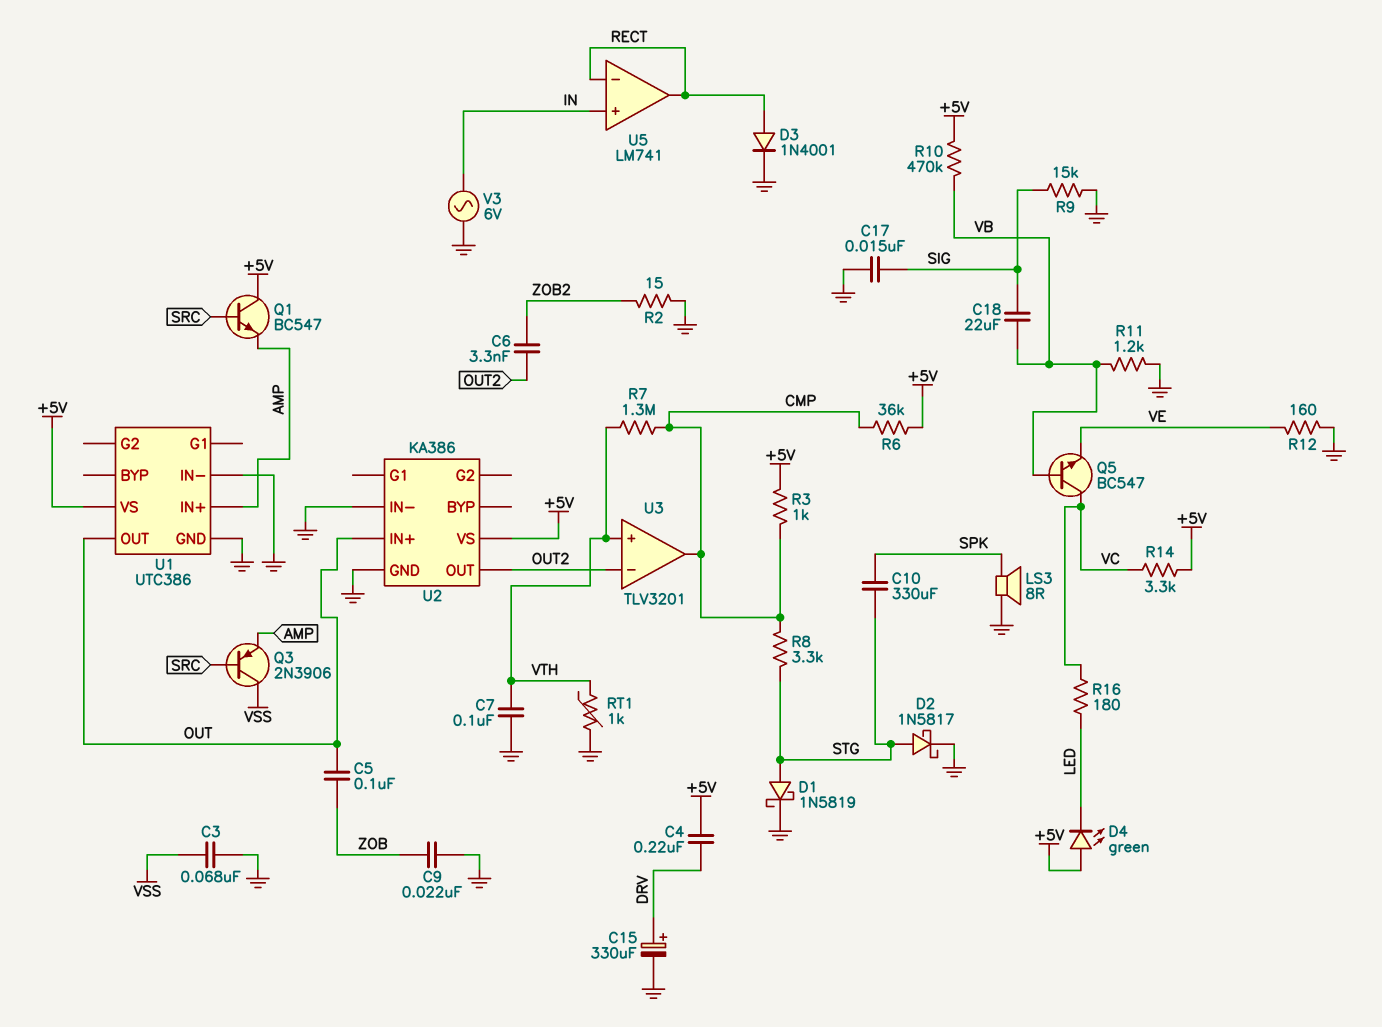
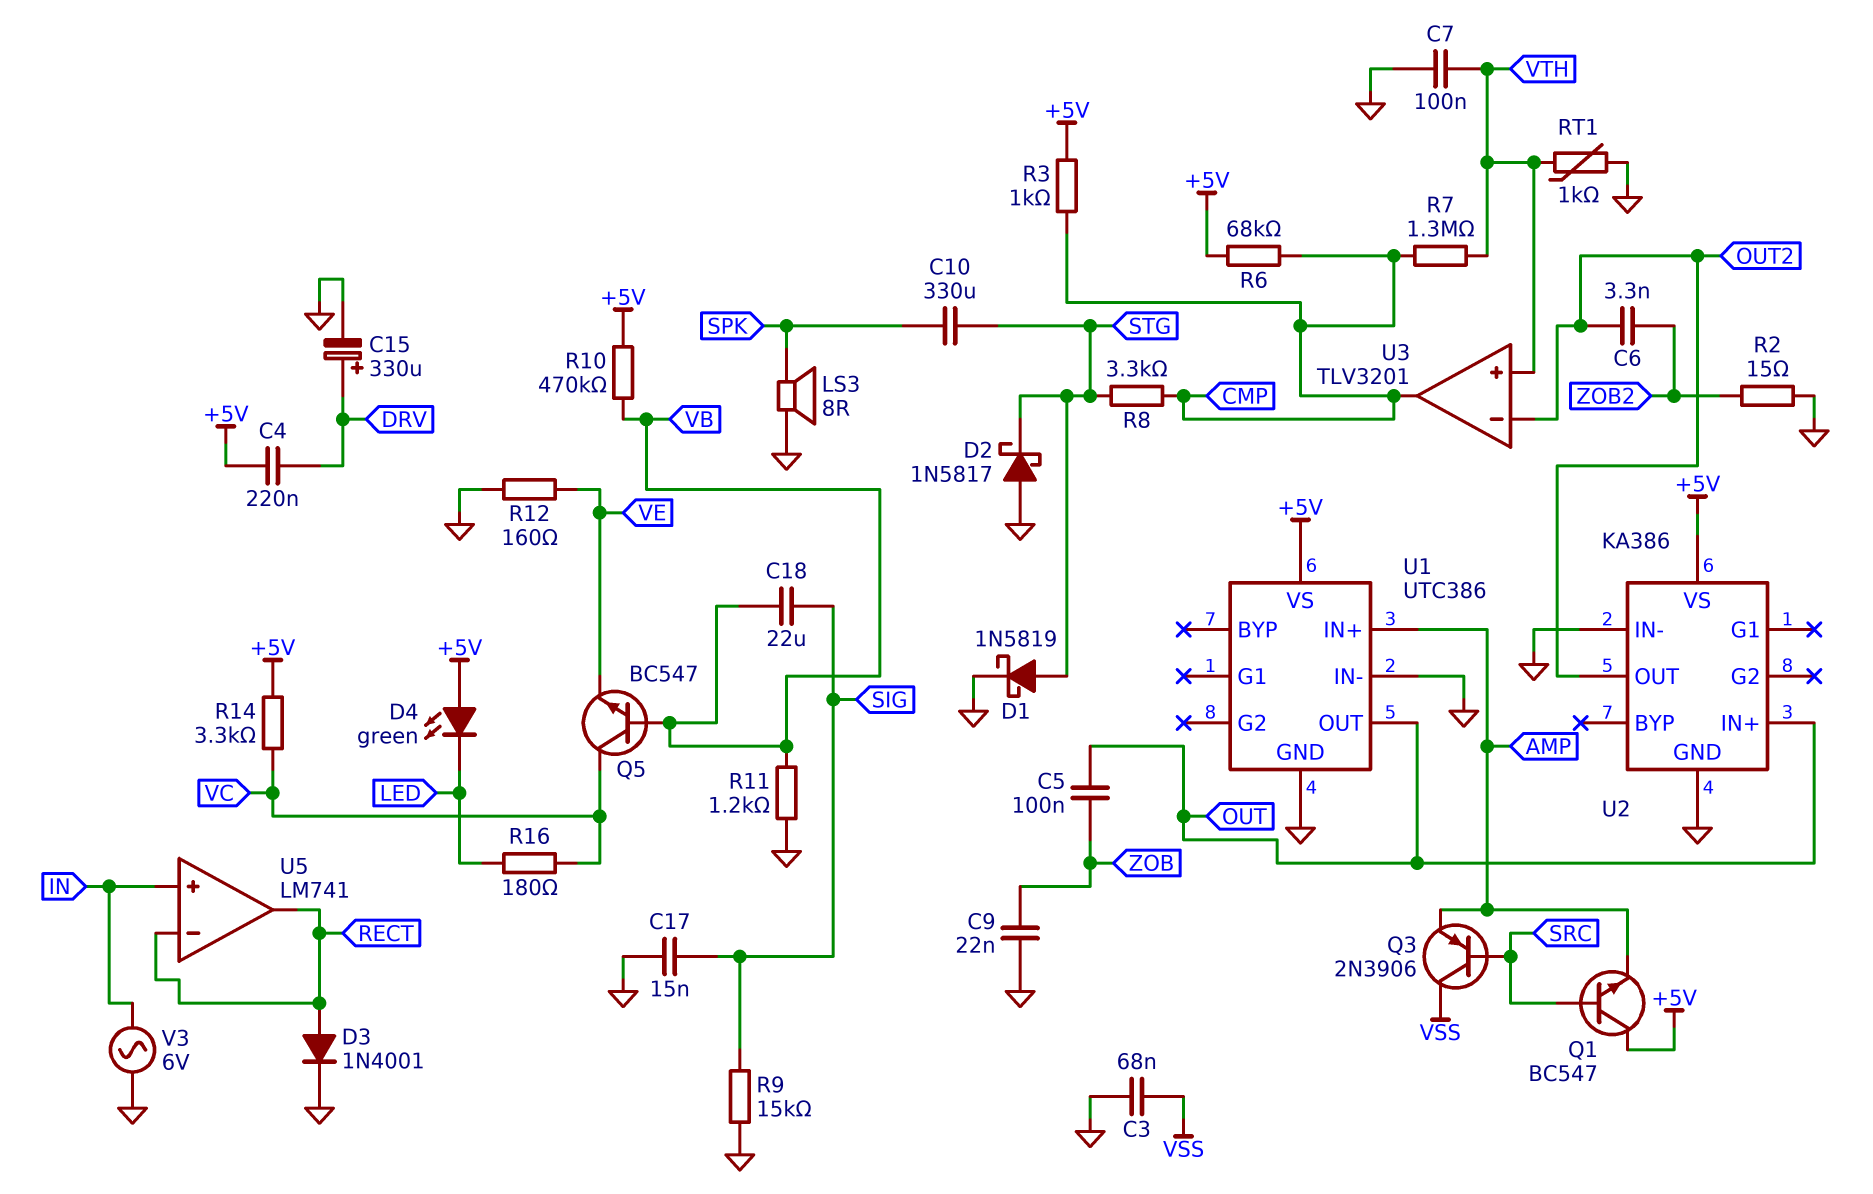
D2: schottky 1N5817 (A STG, K GND) -> schottky 1N5817 (A GND, K STG)
R6: 36k (+5V, CMP) -> 68k (+5V, CMP)

